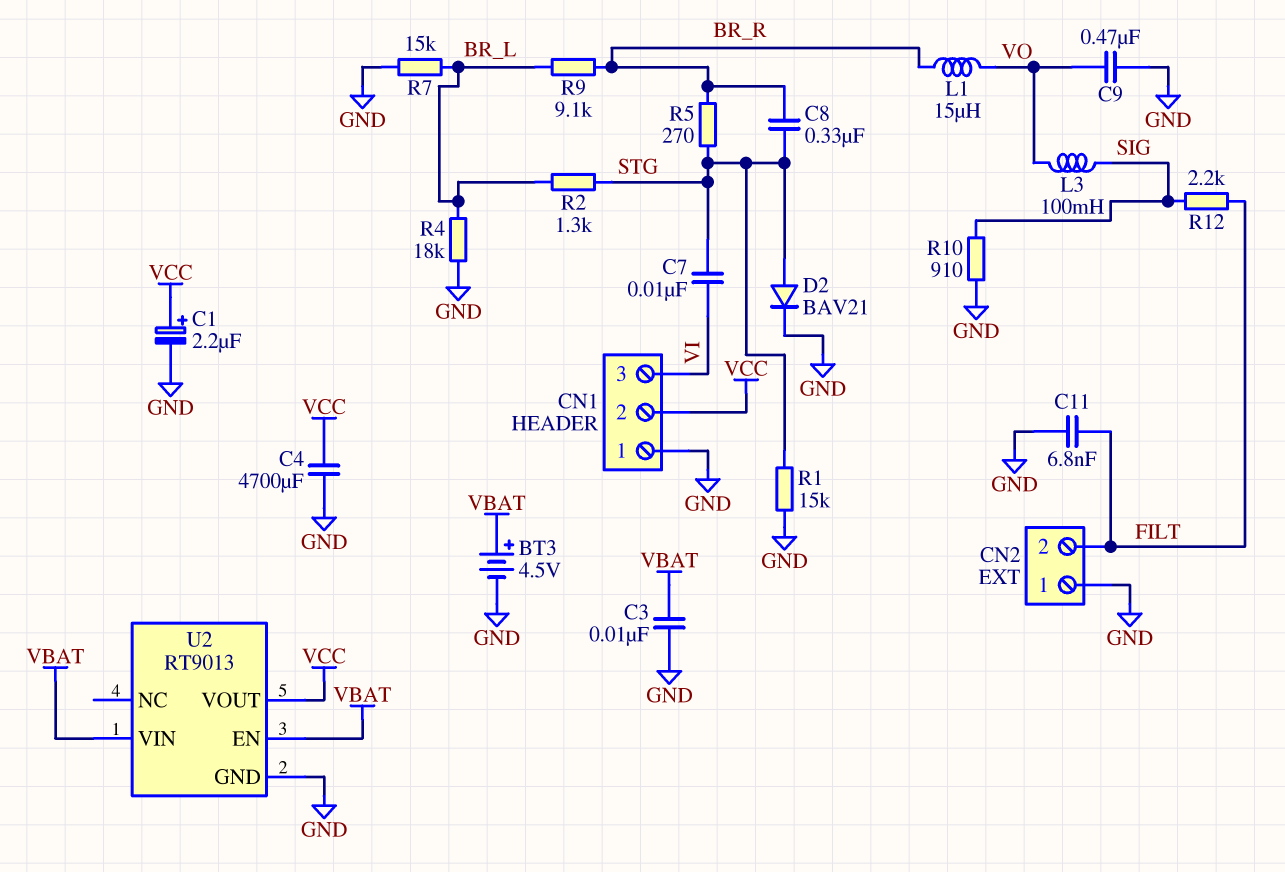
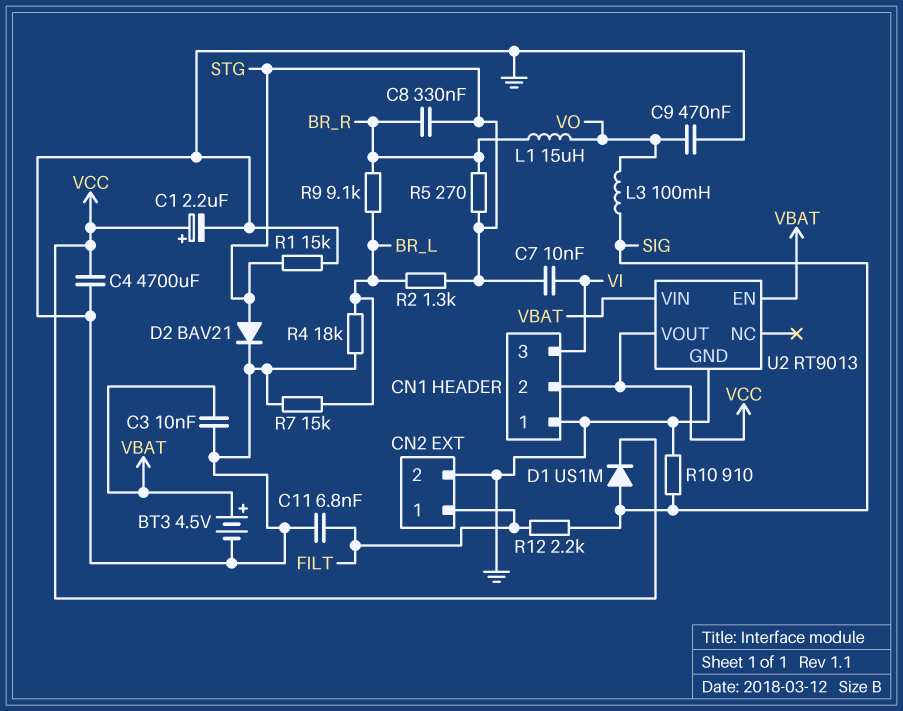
CN2 pin 1: GND -> FILT
CN2 pin 2: FILT -> GND
D1: none -> diode US1M (A SIG, K VCC)

